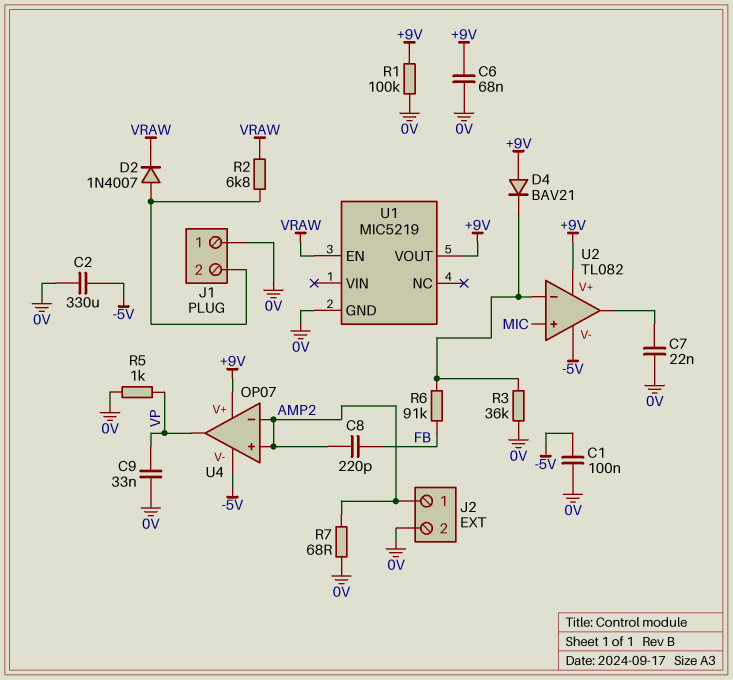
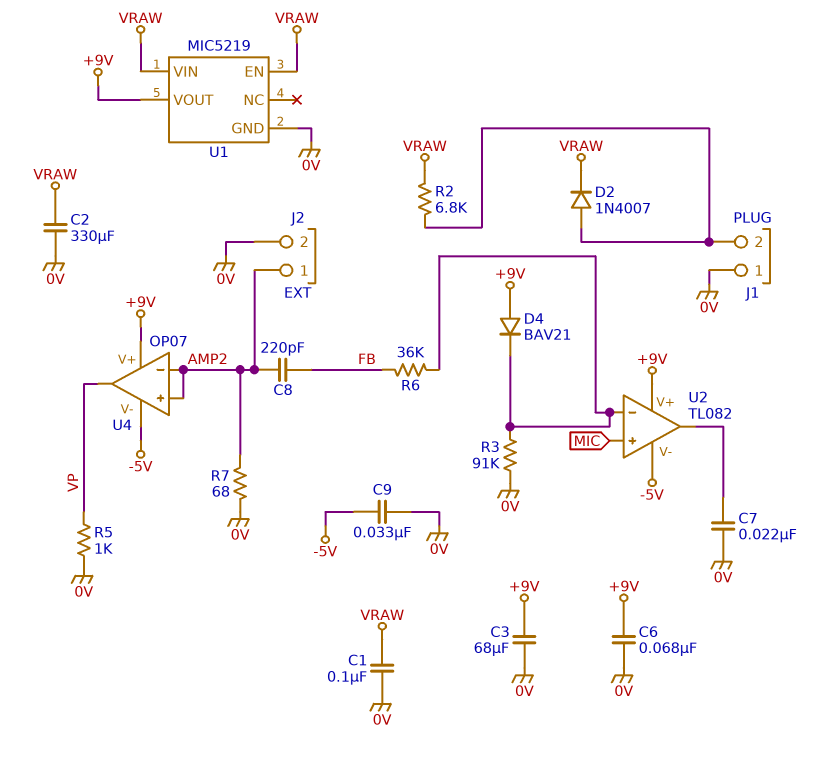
C1: 100nF (-5V, 0V) -> 100nF (0V, VRAW)
C2: 330uF (-5V, 0V) -> 330uF (0V, VRAW)
C3: none -> 68uF (+9V, 0V)
C9: 33nF (0V, VP) -> 33nF (-5V, 0V)
R1: 100k (+9V, 0V) -> none
R3: 36k (0V, U2/in-) -> 91k (0V, U2/in-)
R6: 91k (FB, U2/in-) -> 36k (FB, U2/in-)
U1 pin VIN: none -> VRAW

